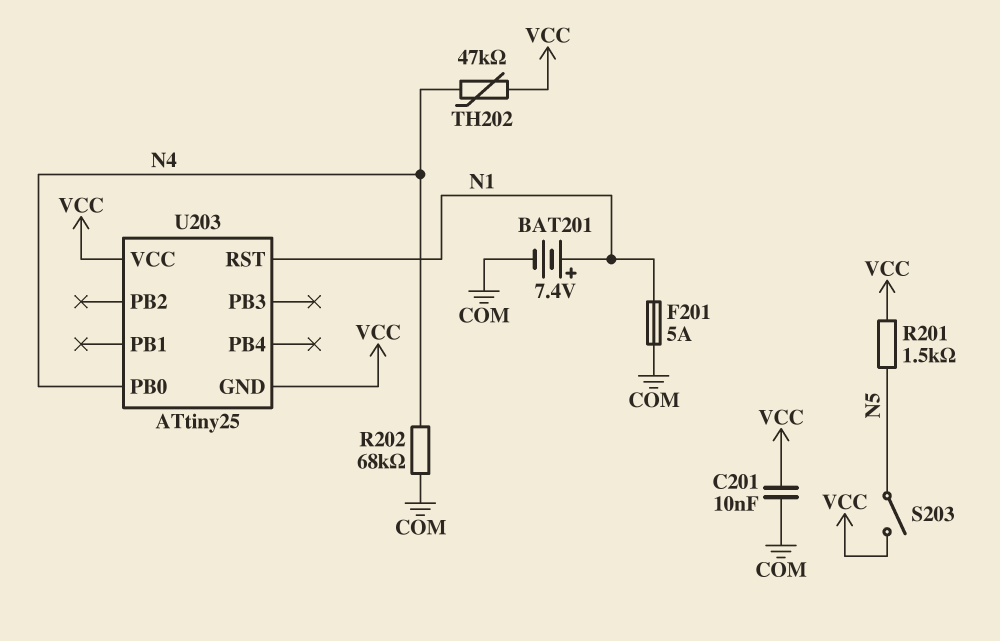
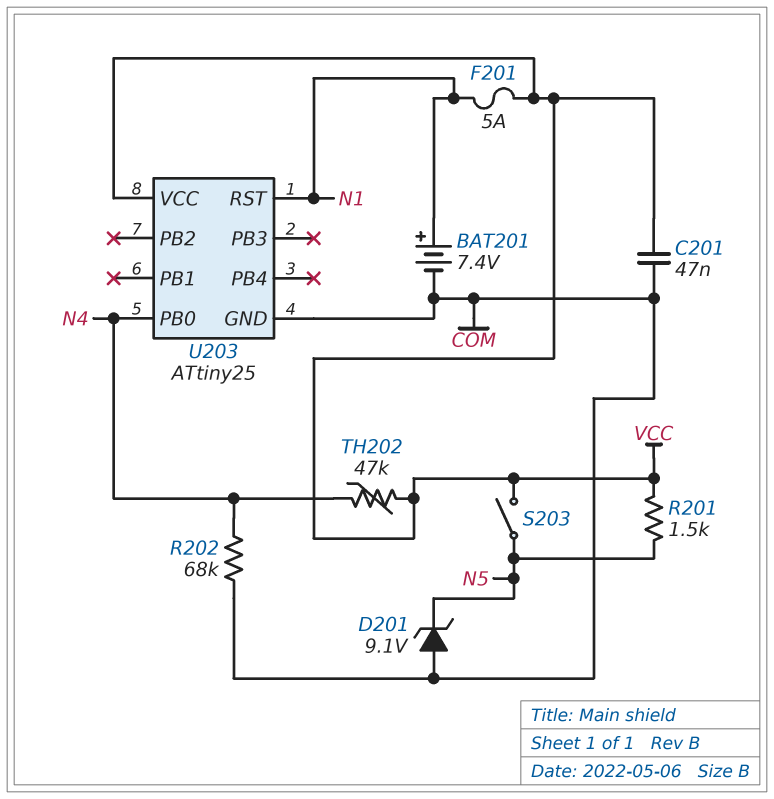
C201: 10nF (COM, VCC) -> 47nF (COM, VCC)
D201: none -> zener 9.1V (A COM, K N5)
F201: 5A (COM, N1) -> 5A (N1, VCC)
U203 pin GND: VCC -> COM

